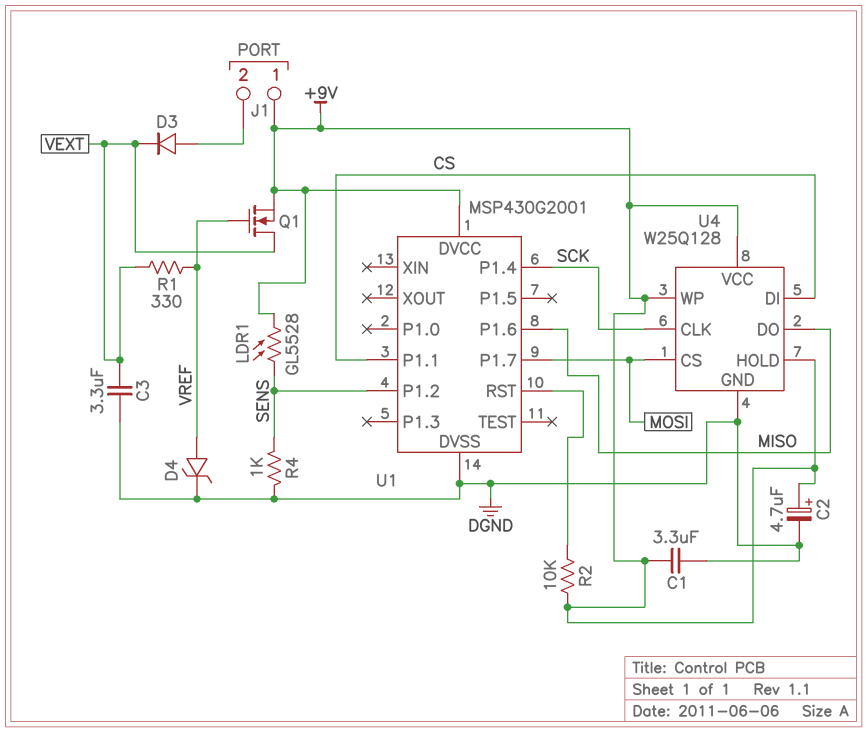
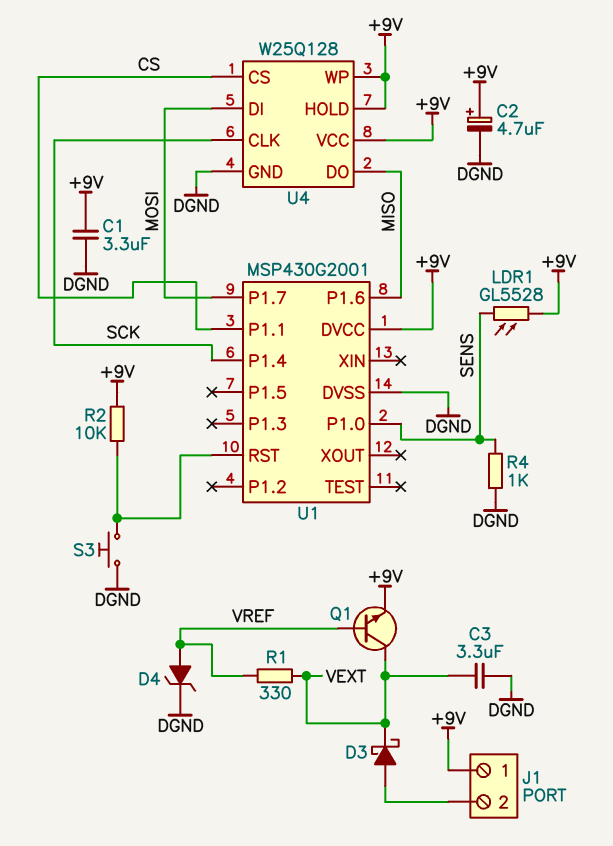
D3: diode (A J1/2, K VEXT) -> schottky (A J1/2, K VEXT)
Q1: NMOS (G VREF, D VEXT, S +9V) -> NPN (B VREF, C VEXT, E +9V)
S3: none -> button (DGND, U1/RST)
U1 pin P1.0: none -> SENS
U1 pin P1.2: SENS -> none
U4 pin CS: MOSI -> CS
U4 pin DI: CS -> MOSI

